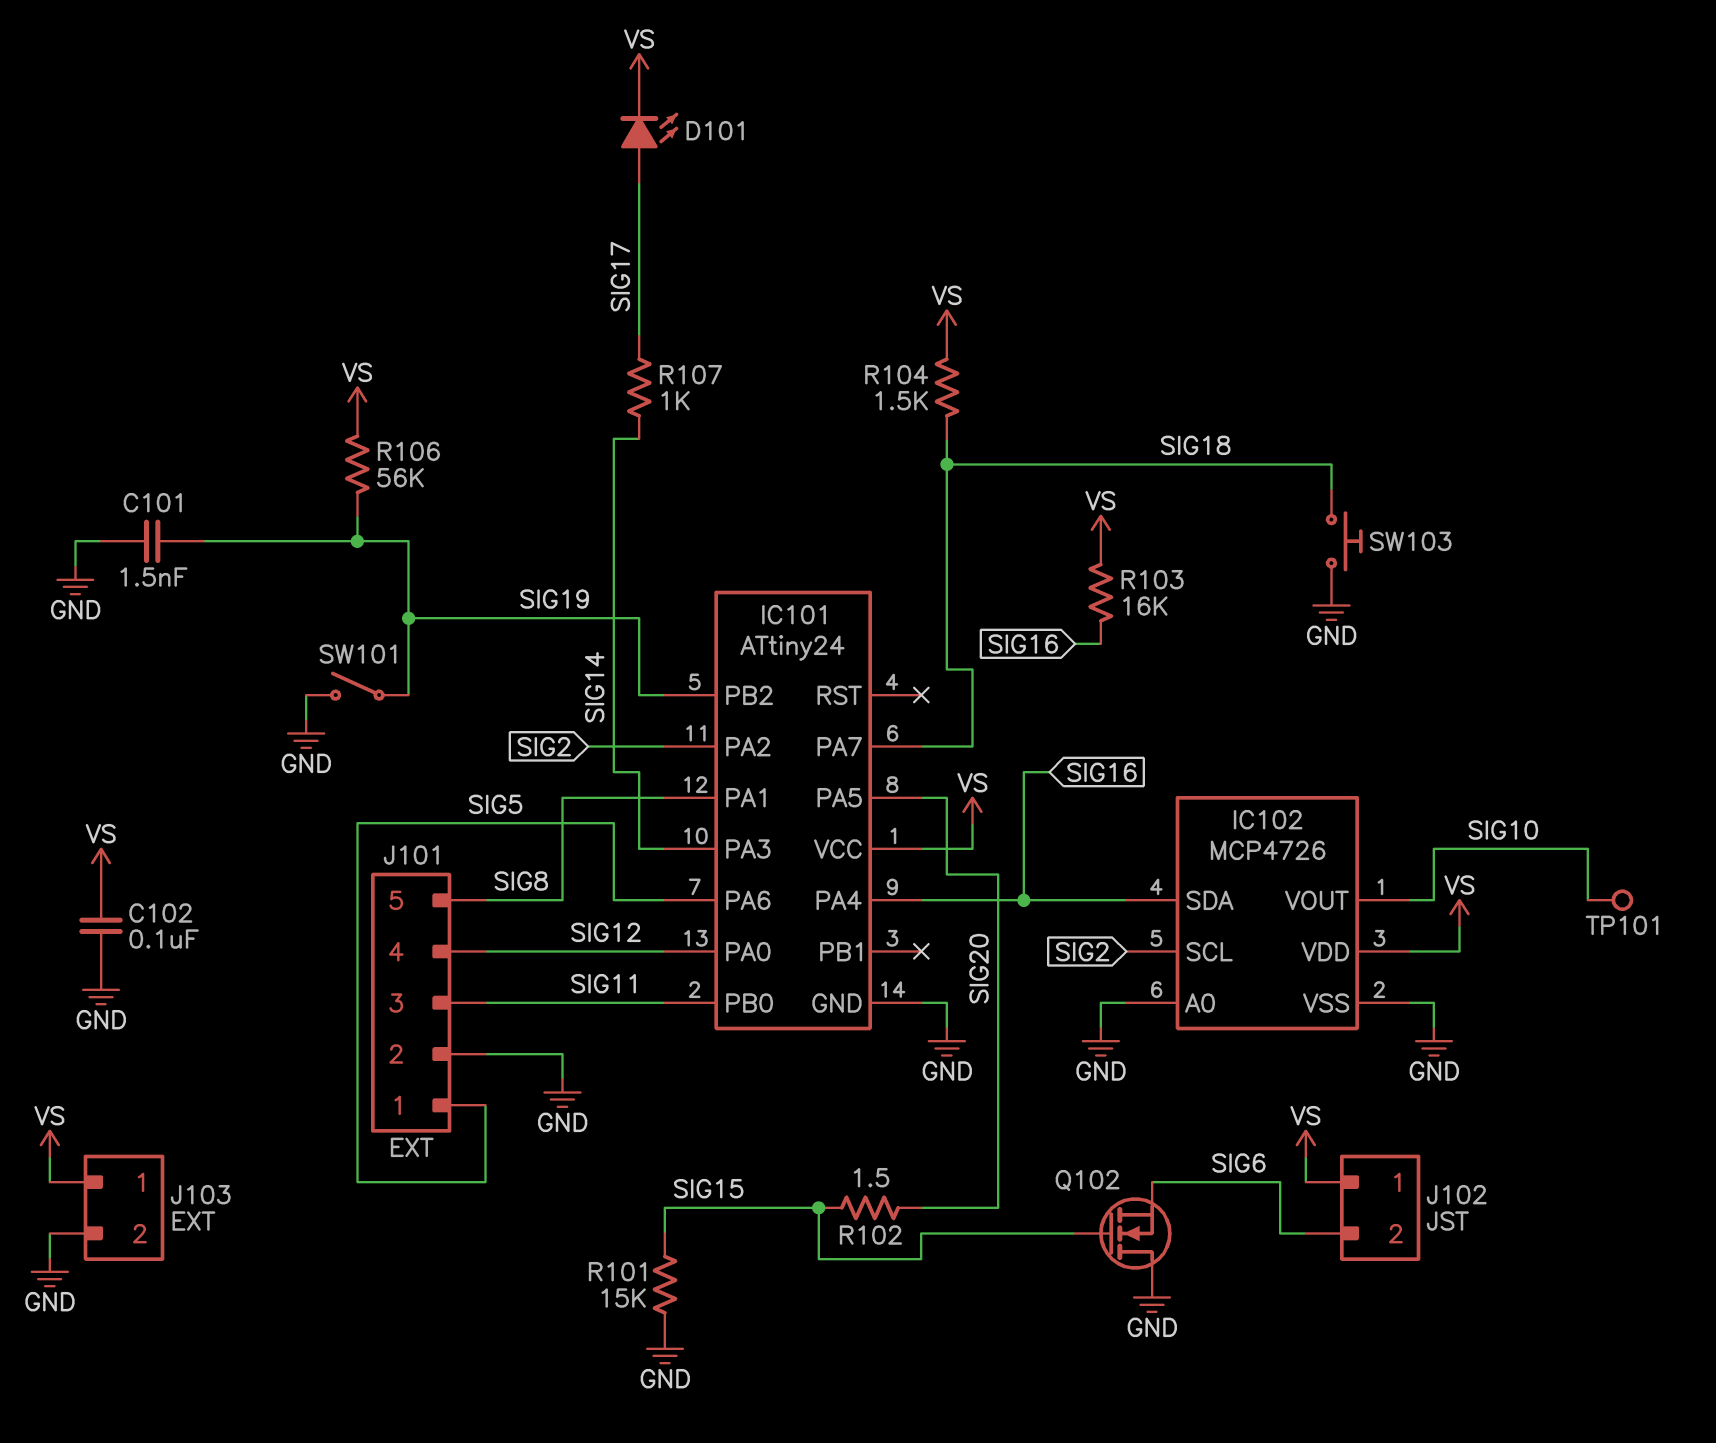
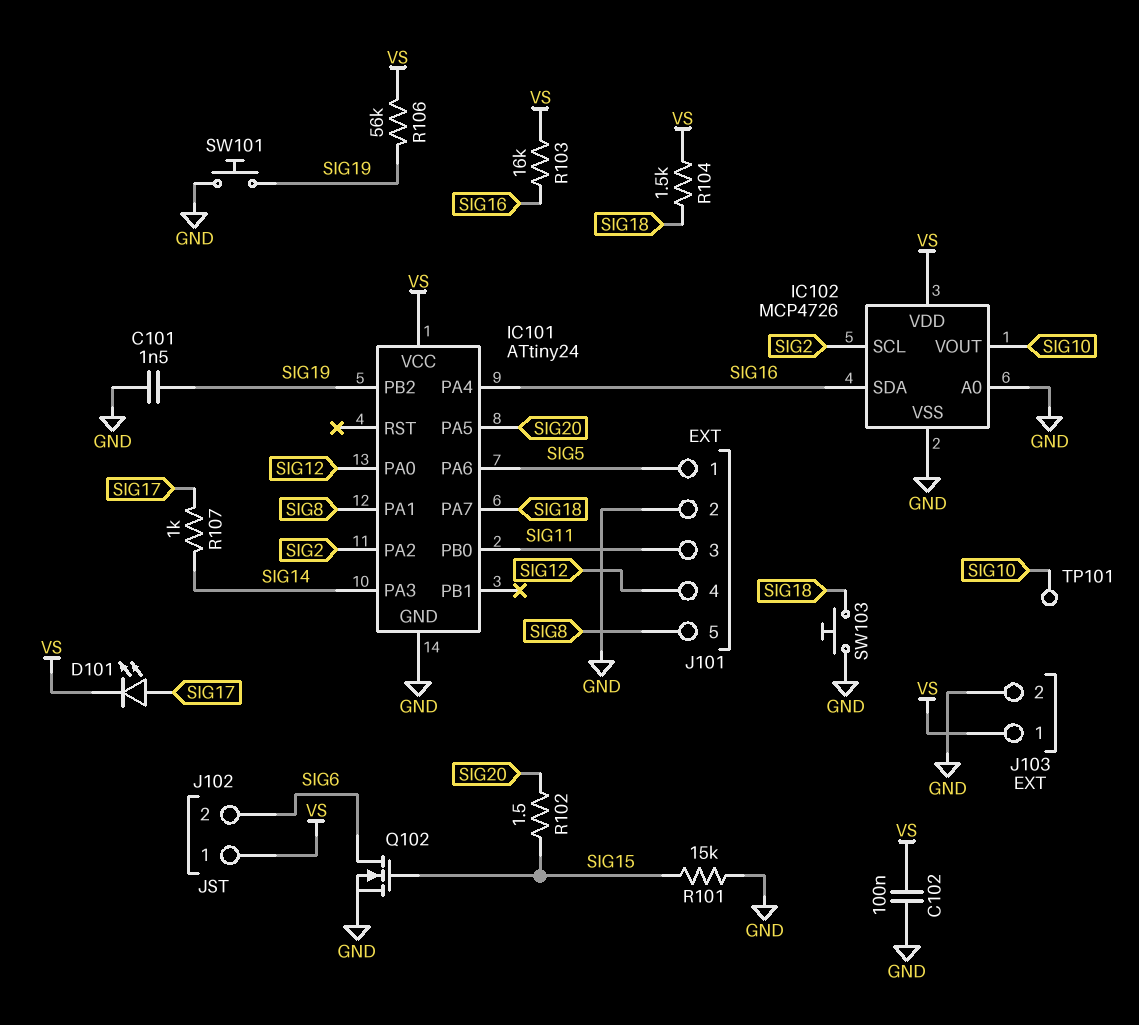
Q102: NMOS (G SIG15, D GND, S SIG6) -> NMOS (G SIG15, D SIG6, S GND)
SW101: switch (GND, SIG19) -> button (GND, SIG19)

